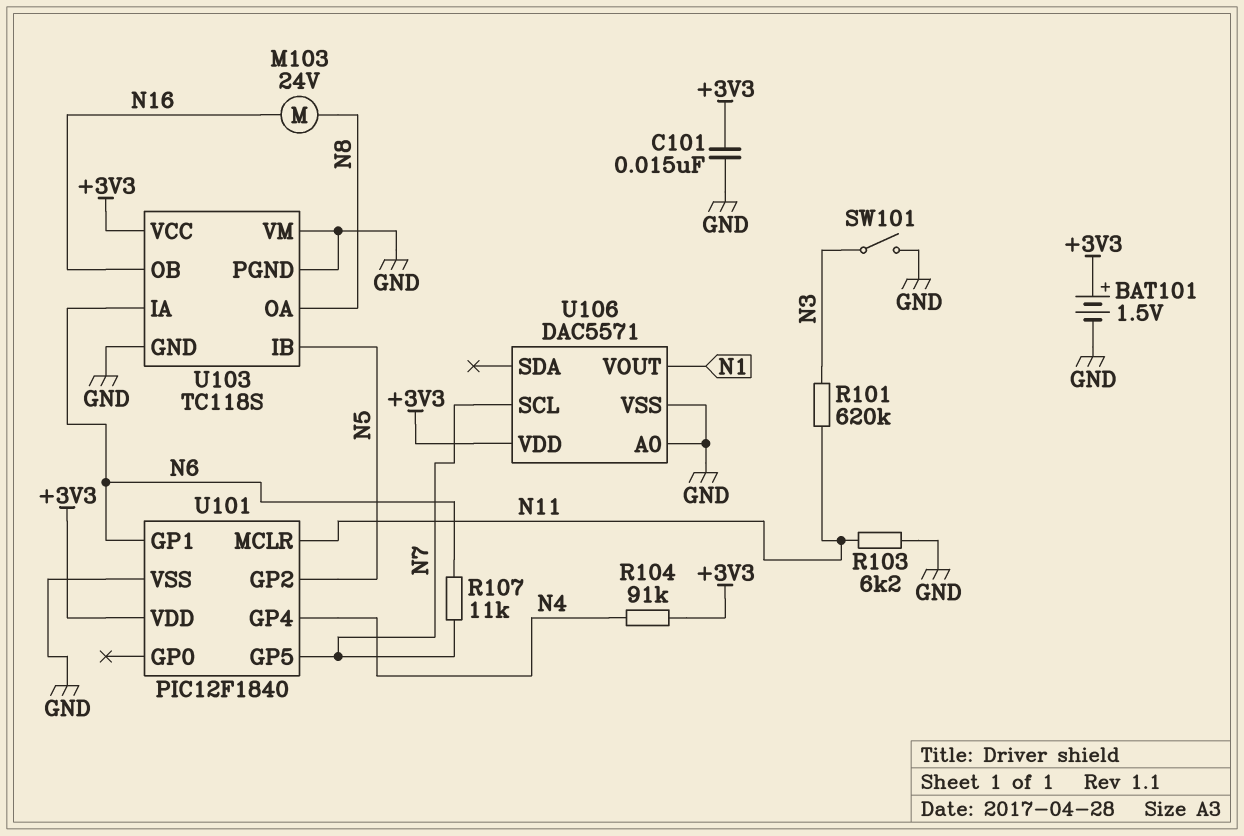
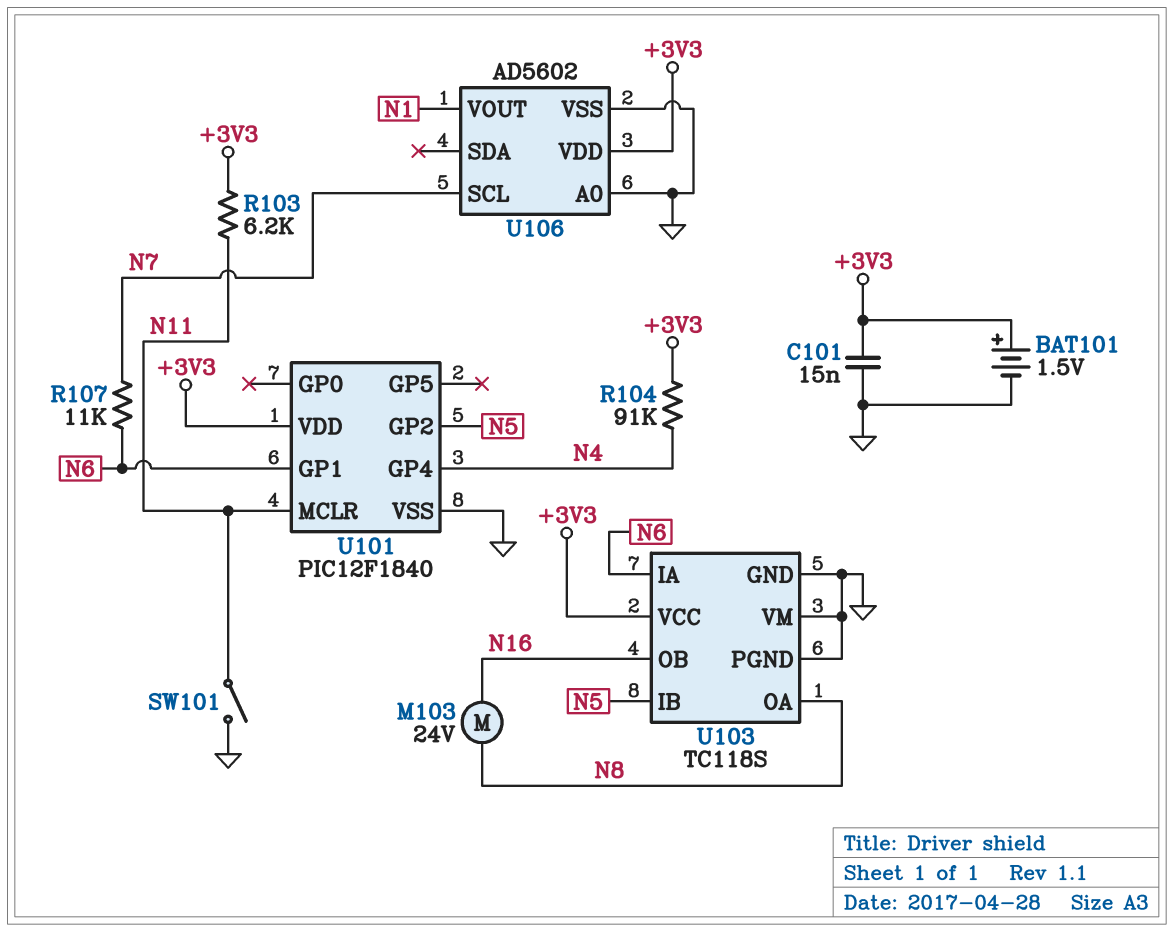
R101: 620k (N3, N11) -> none
R103: 6.2k (GND, N11) -> 6.2k (+3V3, N11)
SW101: switch (GND, N3) -> switch (GND, N11)
U101 pin GP5: N7 -> none
U106: DAC5571 -> AD5602

